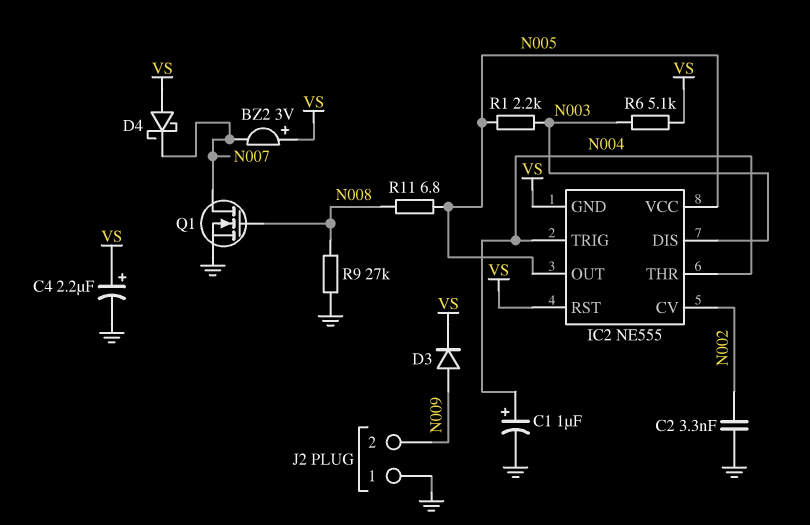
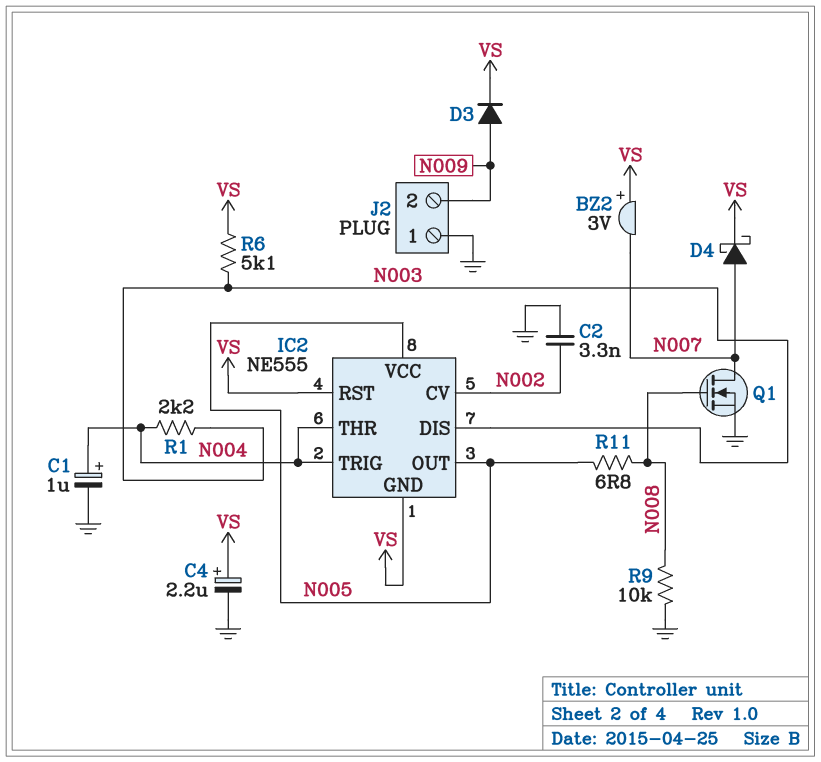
D4: schottky (A VS, K N007) -> schottky (A N007, K VS)
R1: 2.2k (N003, N005) -> 2.2k (N003, N004)
R9: 27k (GND, N008) -> 10k (GND, N008)

